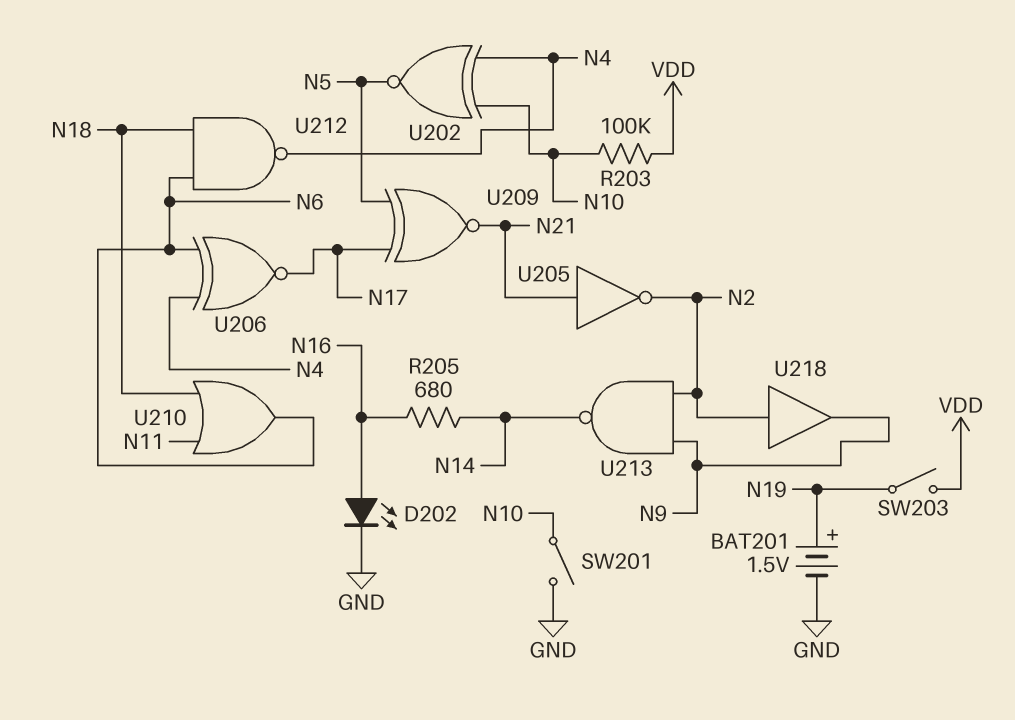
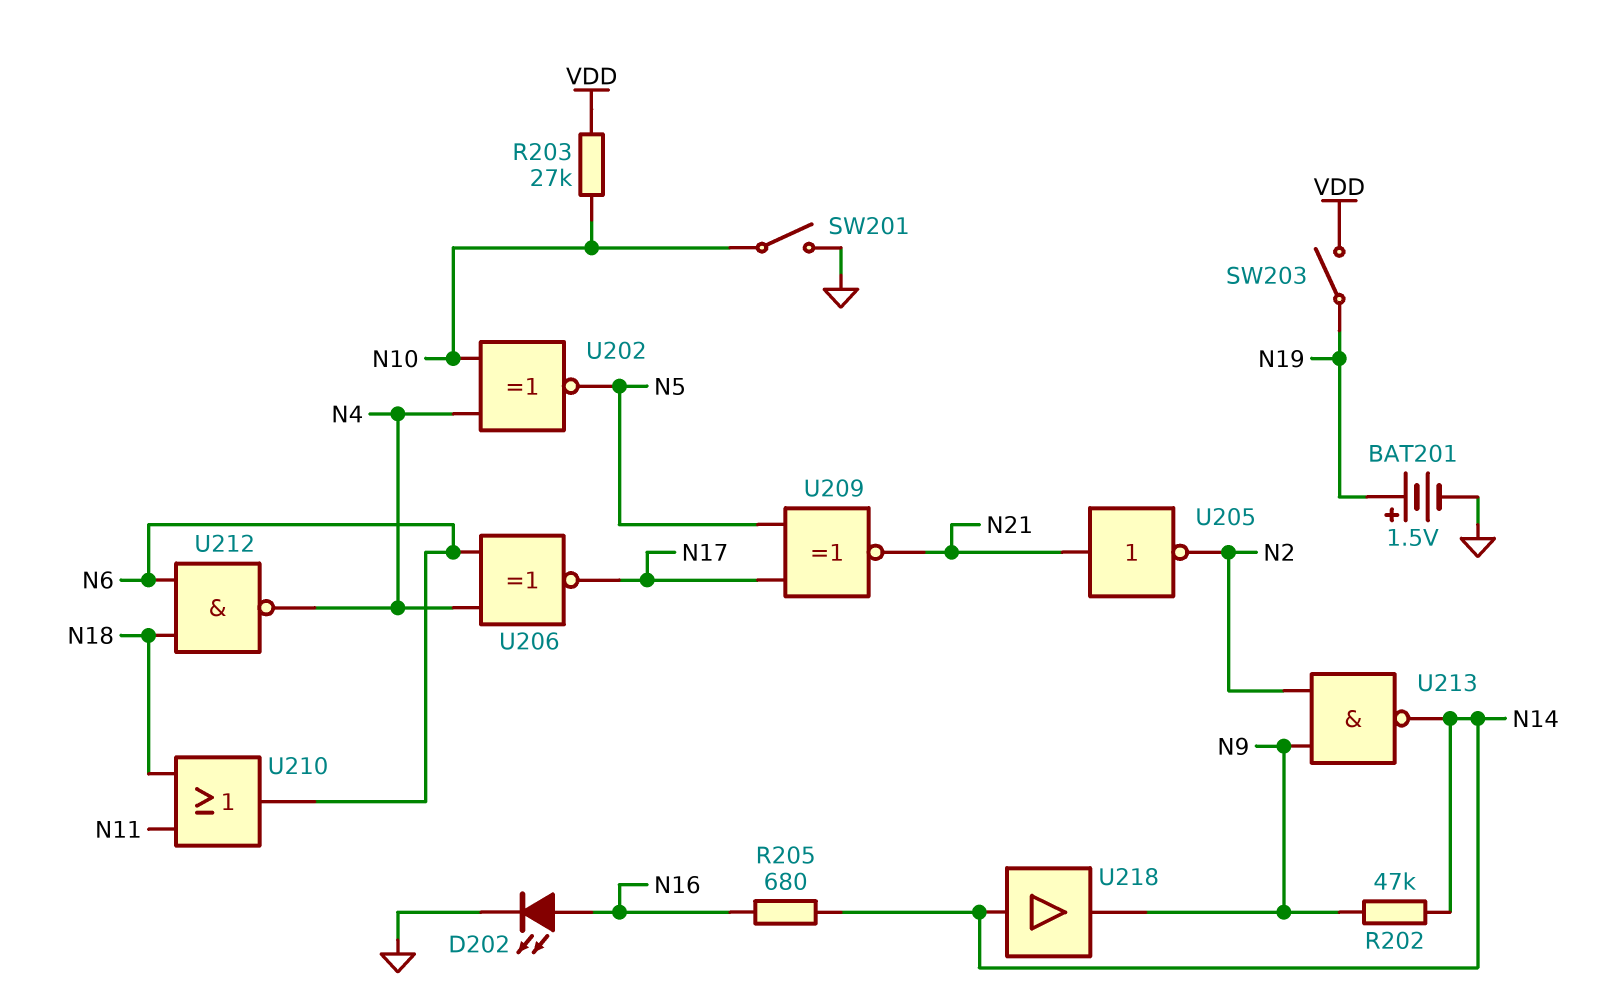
R202: none -> 47k (N9, N14)
R203: 100k (N10, VDD) -> 27k (N10, VDD)
U218: buffer (in N2, out N9) -> buffer (in N14, out N9)

